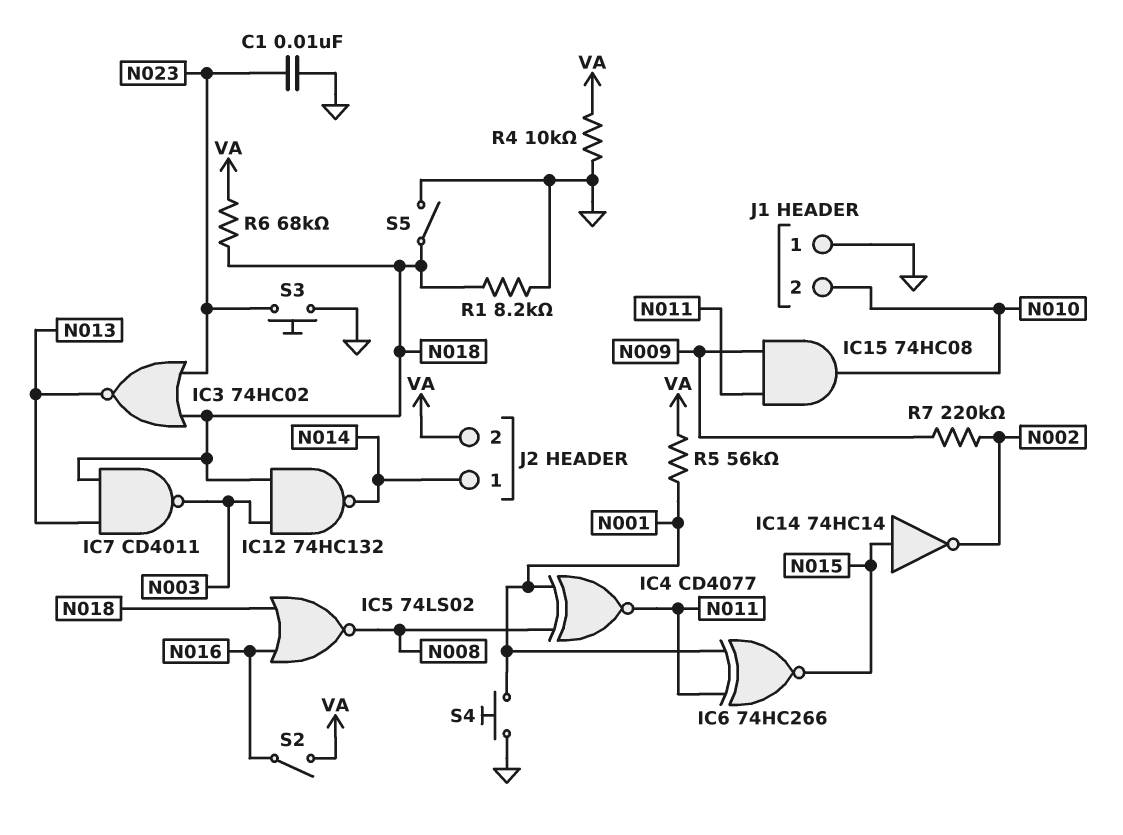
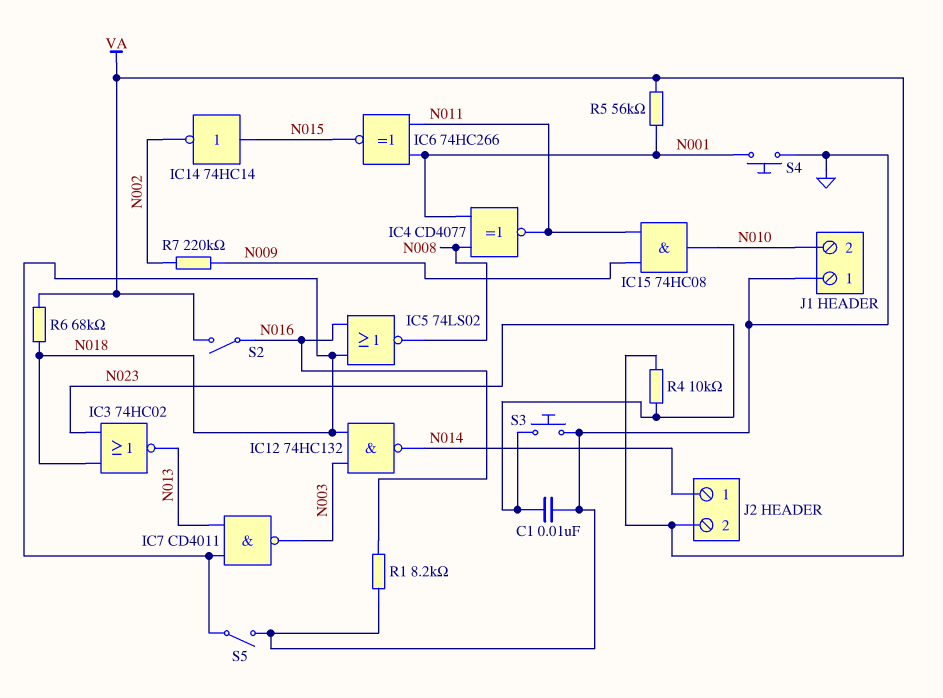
R1: 8.2k (GND, N018) -> 8.2k (GND, N016)
R4: 10k (GND, VA) -> 10k (N023, VA)

